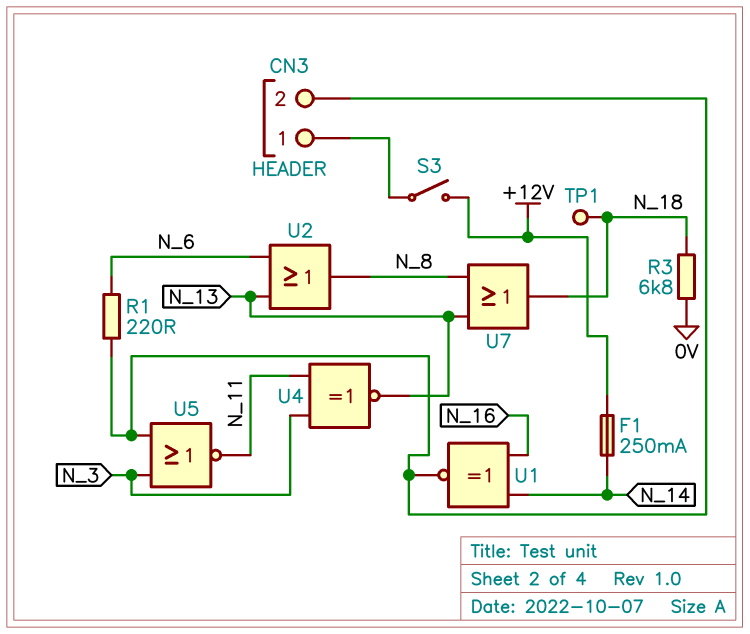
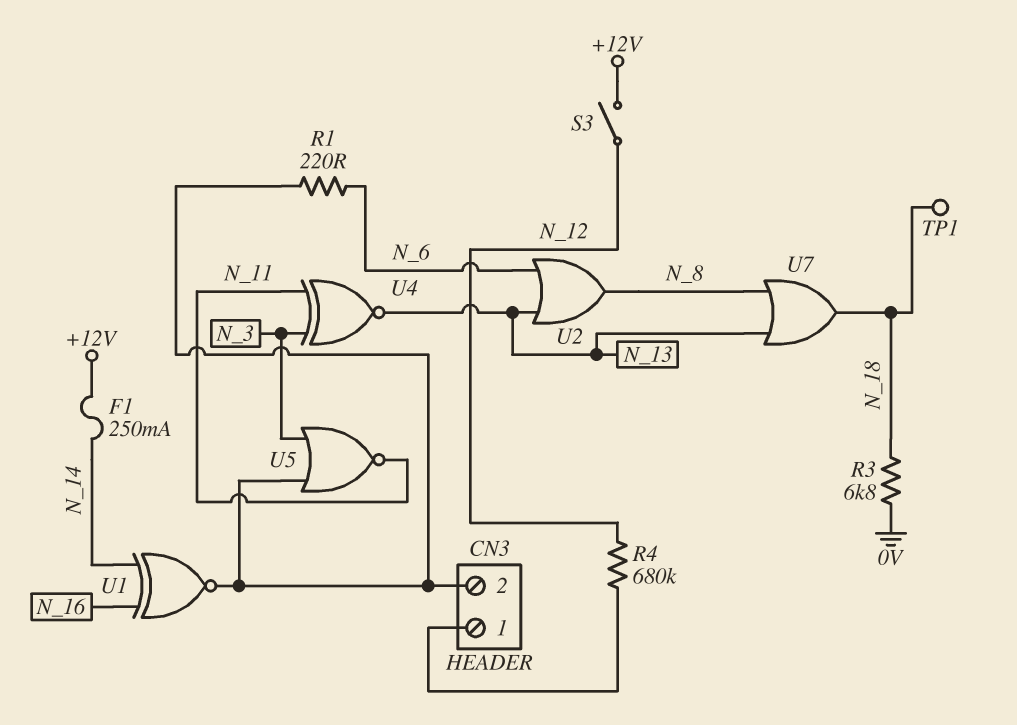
R4: none -> 680k (CN3/1, N_12)
S3: switch (+12V, CN3/1) -> switch (+12V, N_12)

